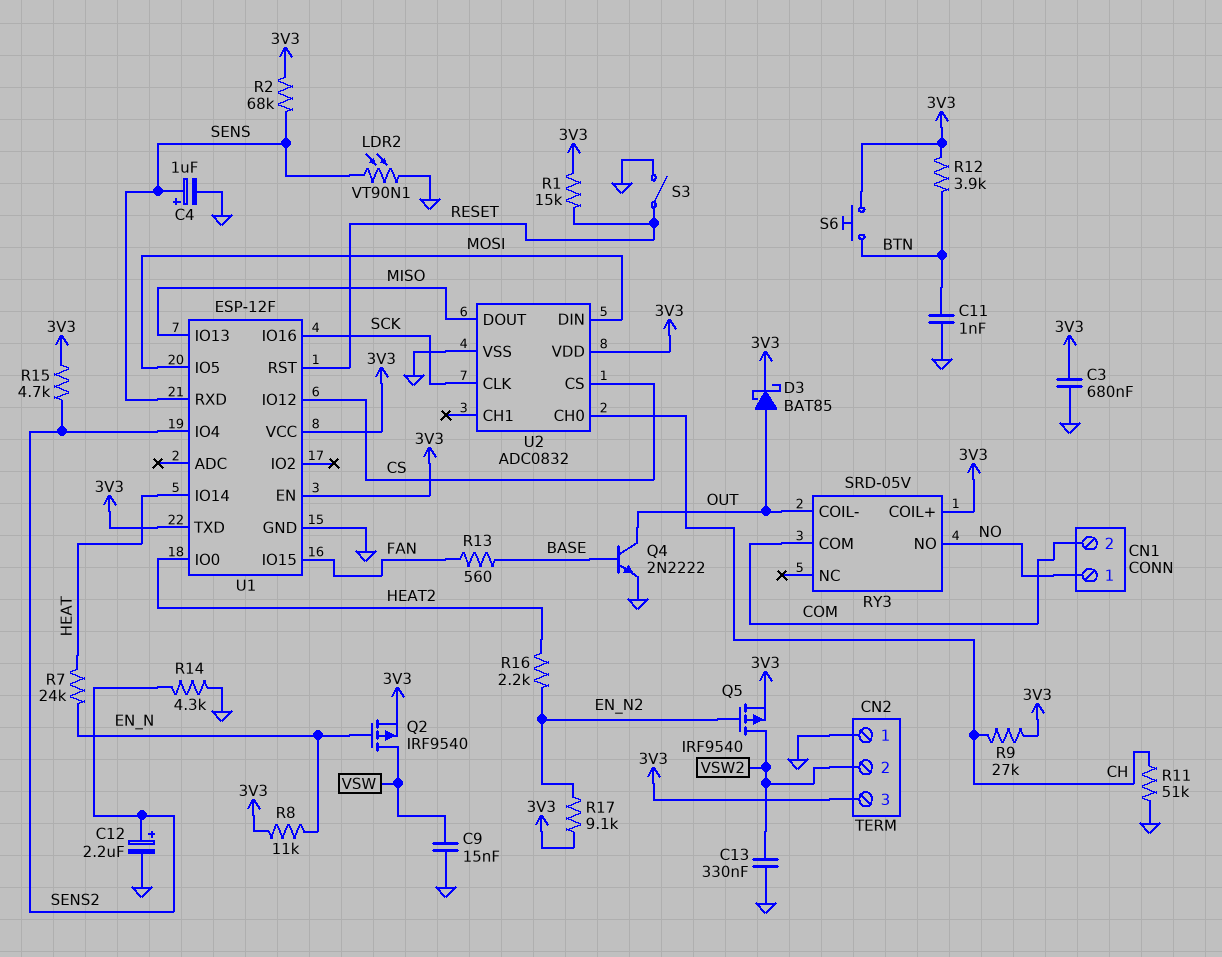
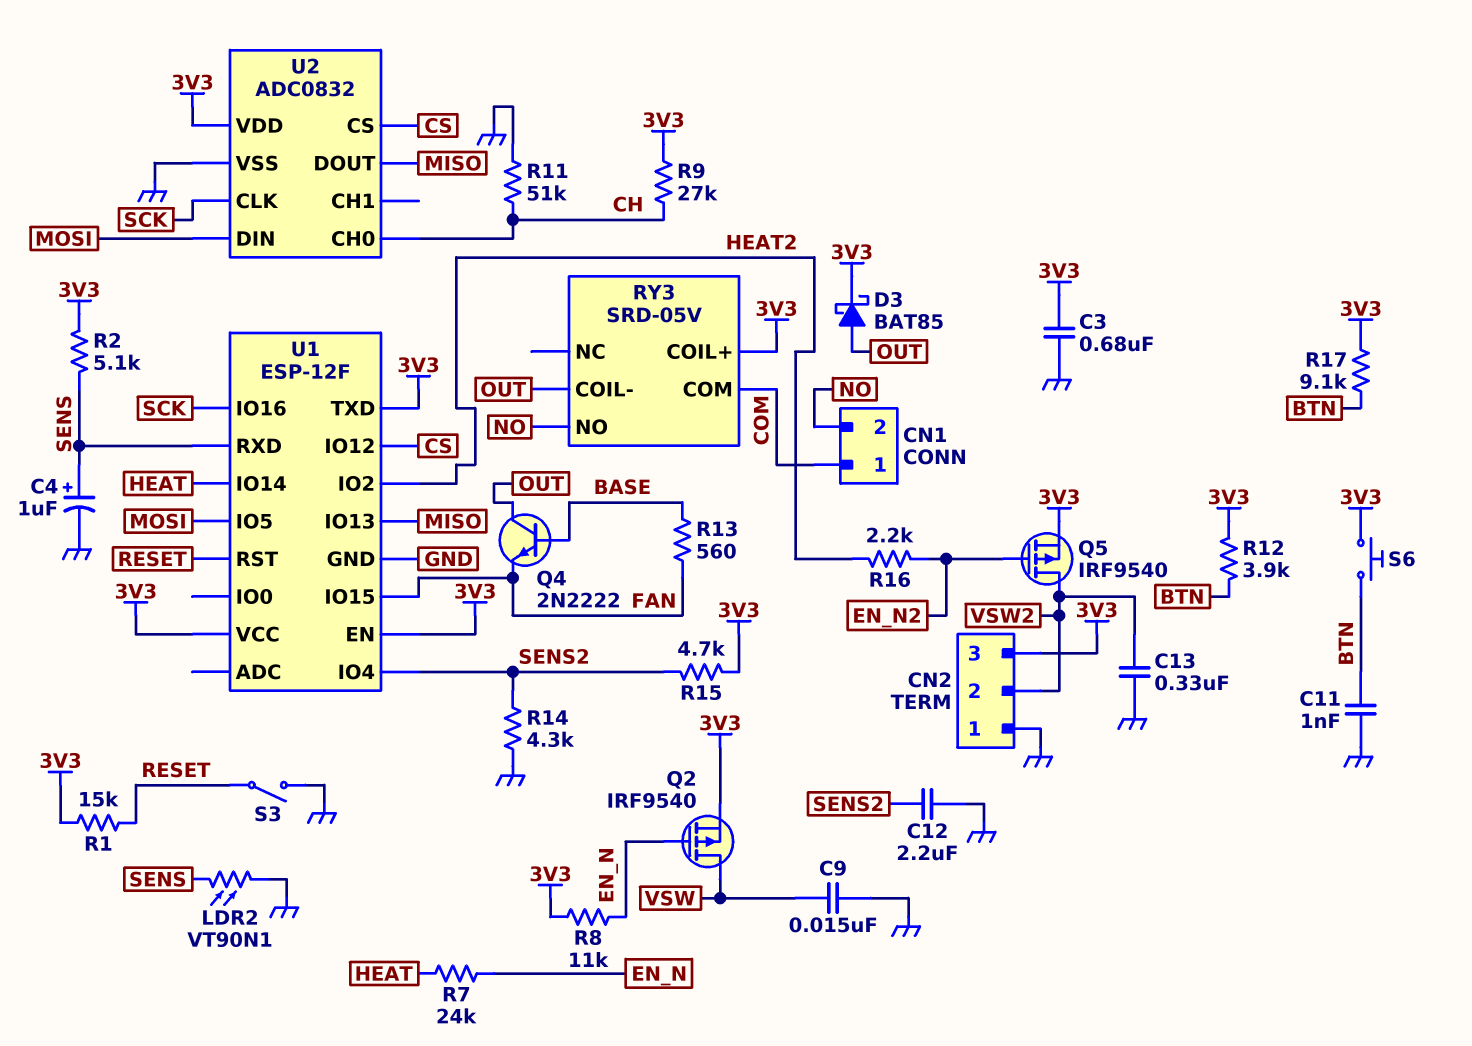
C12: 2.2uF (plus SENS2, minus GND) -> 2.2uF (GND, SENS2)
CN1 pin 1: NO -> COM
CN1 pin 2: COM -> NO
Q4: NPN 2N2222 (B BASE, C OUT, E GND) -> NPN 2N2222 (B BASE, C OUT, E FAN)
R2: 68k (3V3, SENS) -> 5.1k (3V3, SENS)
R17: 9.1k (3V3, EN_N2) -> 9.1k (3V3, BTN)
U1 pin IO0: HEAT2 -> none
U1 pin IO2: none -> HEAT2

